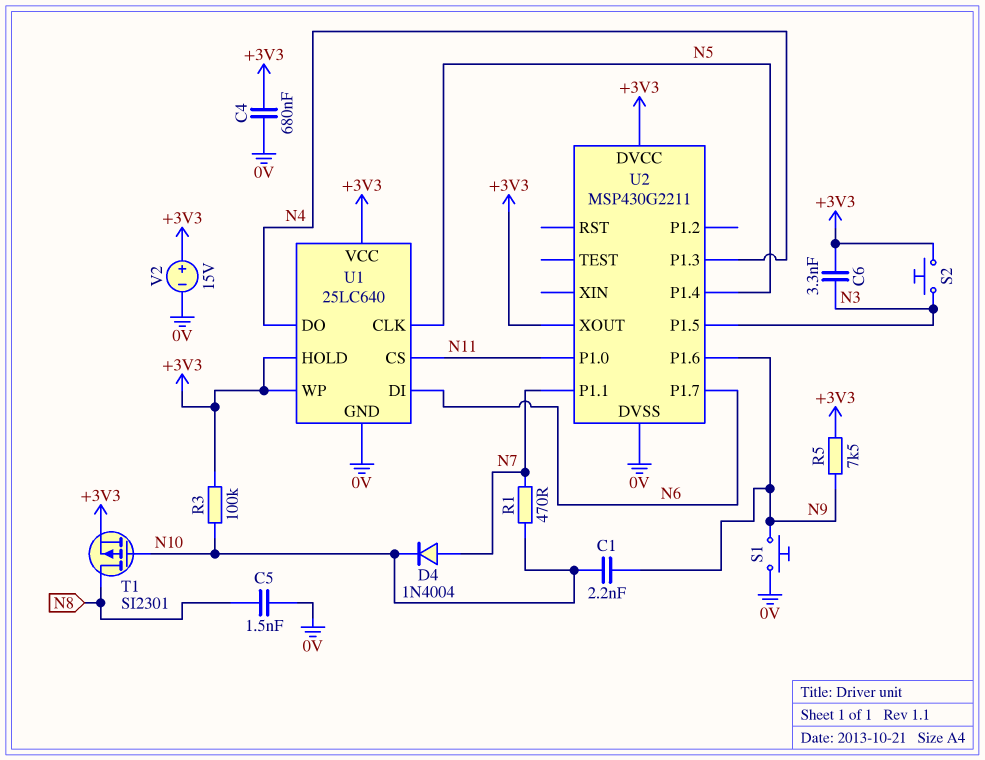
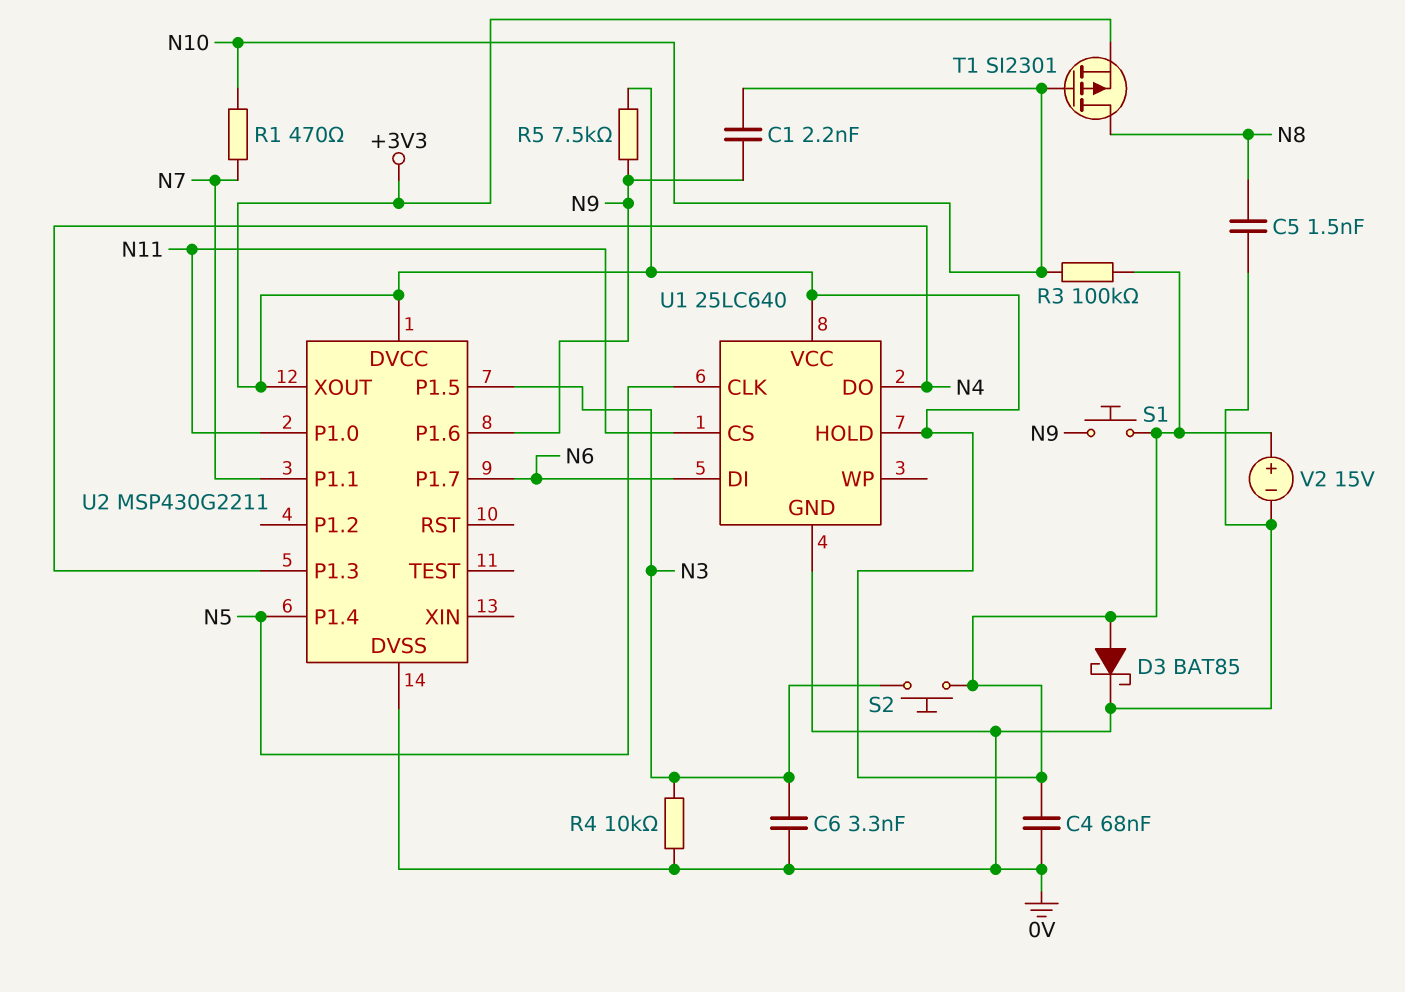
C4: 680nF (+3V3, 0V) -> 68nF (+3V3, 0V)
C6: 3.3nF (+3V3, N3) -> 3.3nF (0V, N3)
D3: none -> schottky BAT85 (A +3V3, K 0V)
D4: diode 1N4004 (A N7, K N10) -> none
R4: none -> 10k (0V, N3)
S1: button (0V, N9) -> button (+3V3, N9)
U1 pin WP: +3V3 -> none

